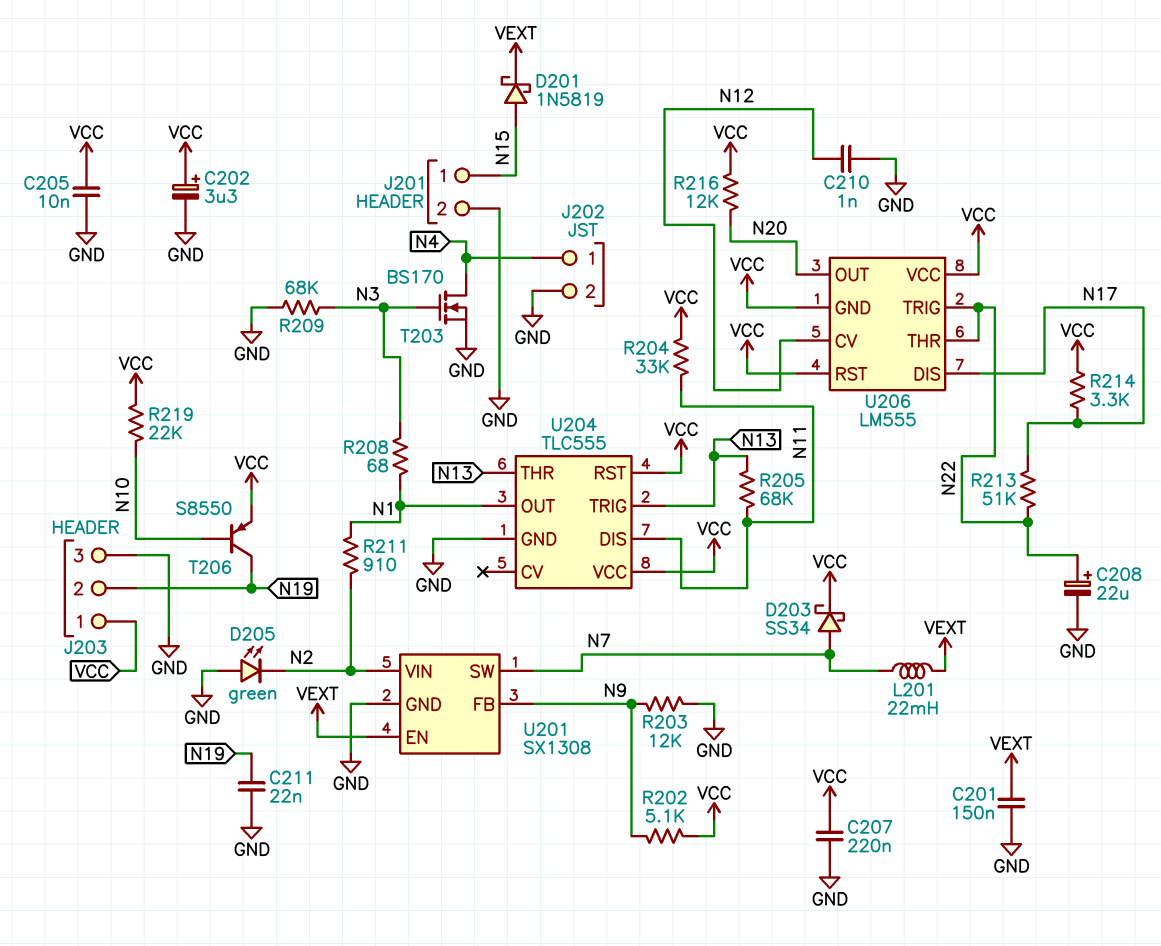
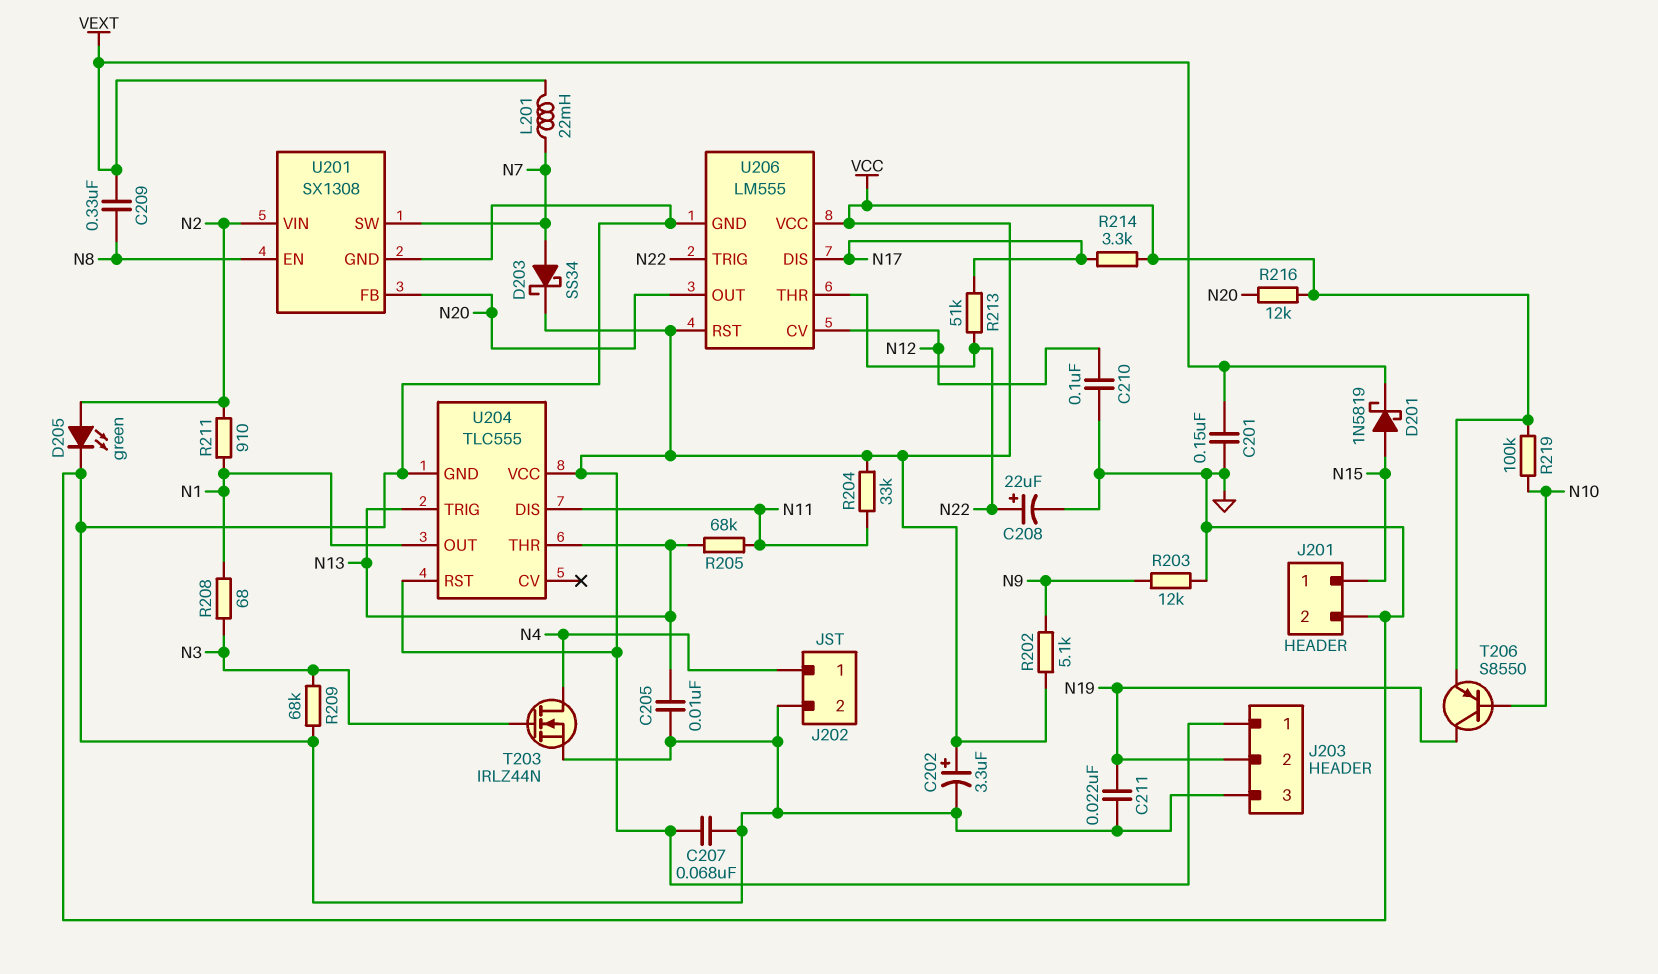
C205: 10nF (GND, VCC) -> 10nF (GND, N13)
C207: 220nF (GND, VCC) -> 68nF (GND, VCC)
C209: none -> 330nF (N8, VEXT)
C210: 1nF (GND, N12) -> 100nF (GND, N12)
D205: LED green (A GND, K N2) -> LED green (A N2, K GND)
R219: 22k (N10, VCC) -> 100k (N10, VCC)
T203: NMOS BS170 (G N3, D N4, S GND) -> NMOS IRLZ44N (G N3, D N4, S GND)
U201 pin EN: VEXT -> N8
U201 pin FB: N9 -> N20
U206 pin GND: VCC -> GND

